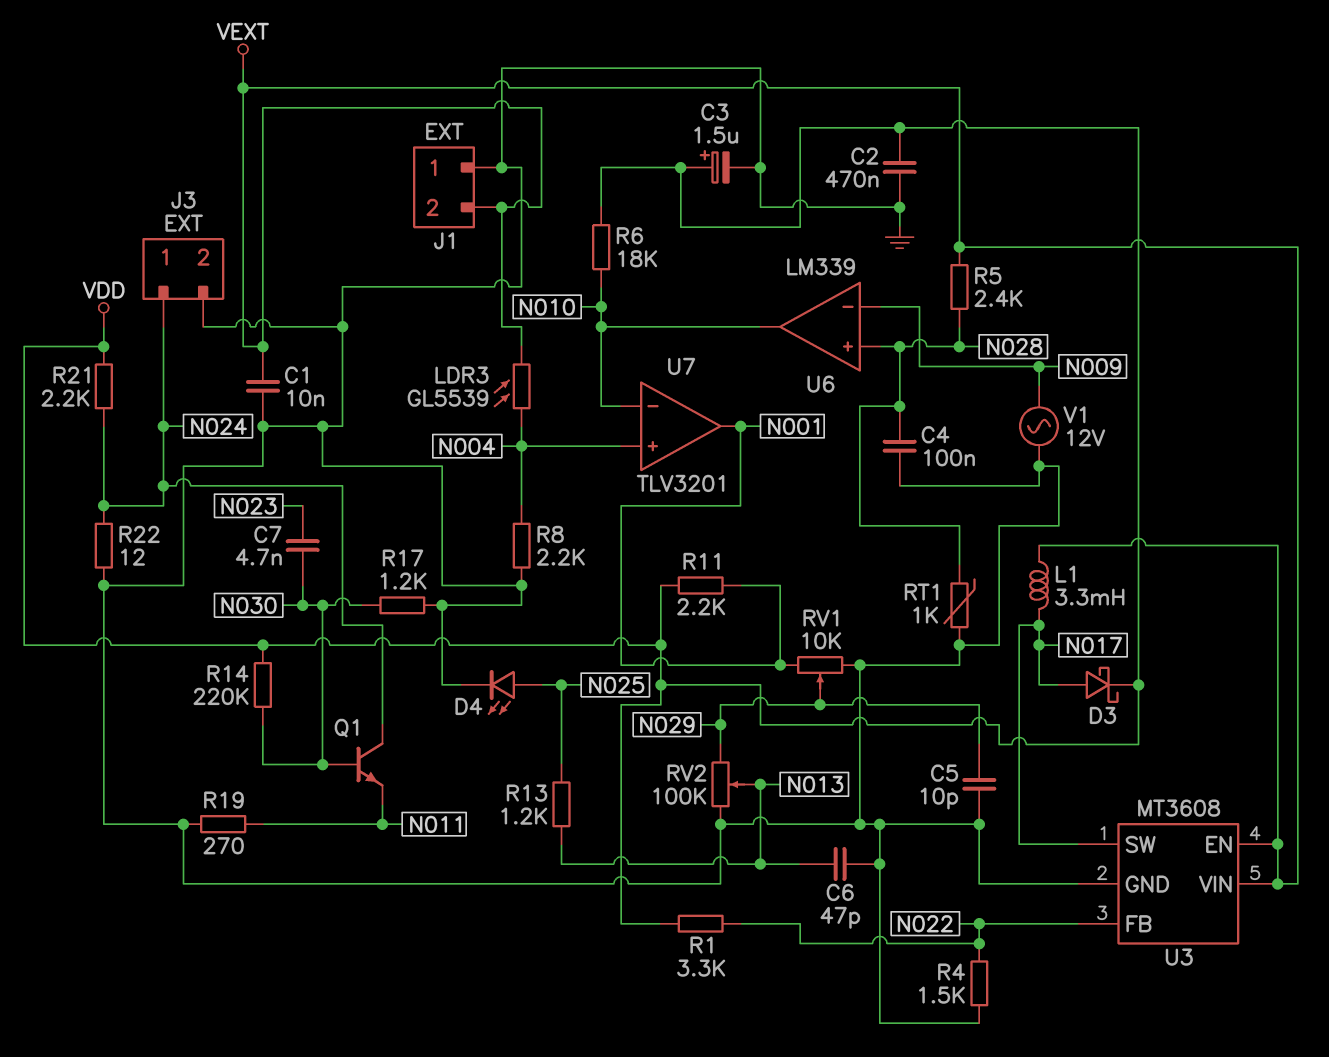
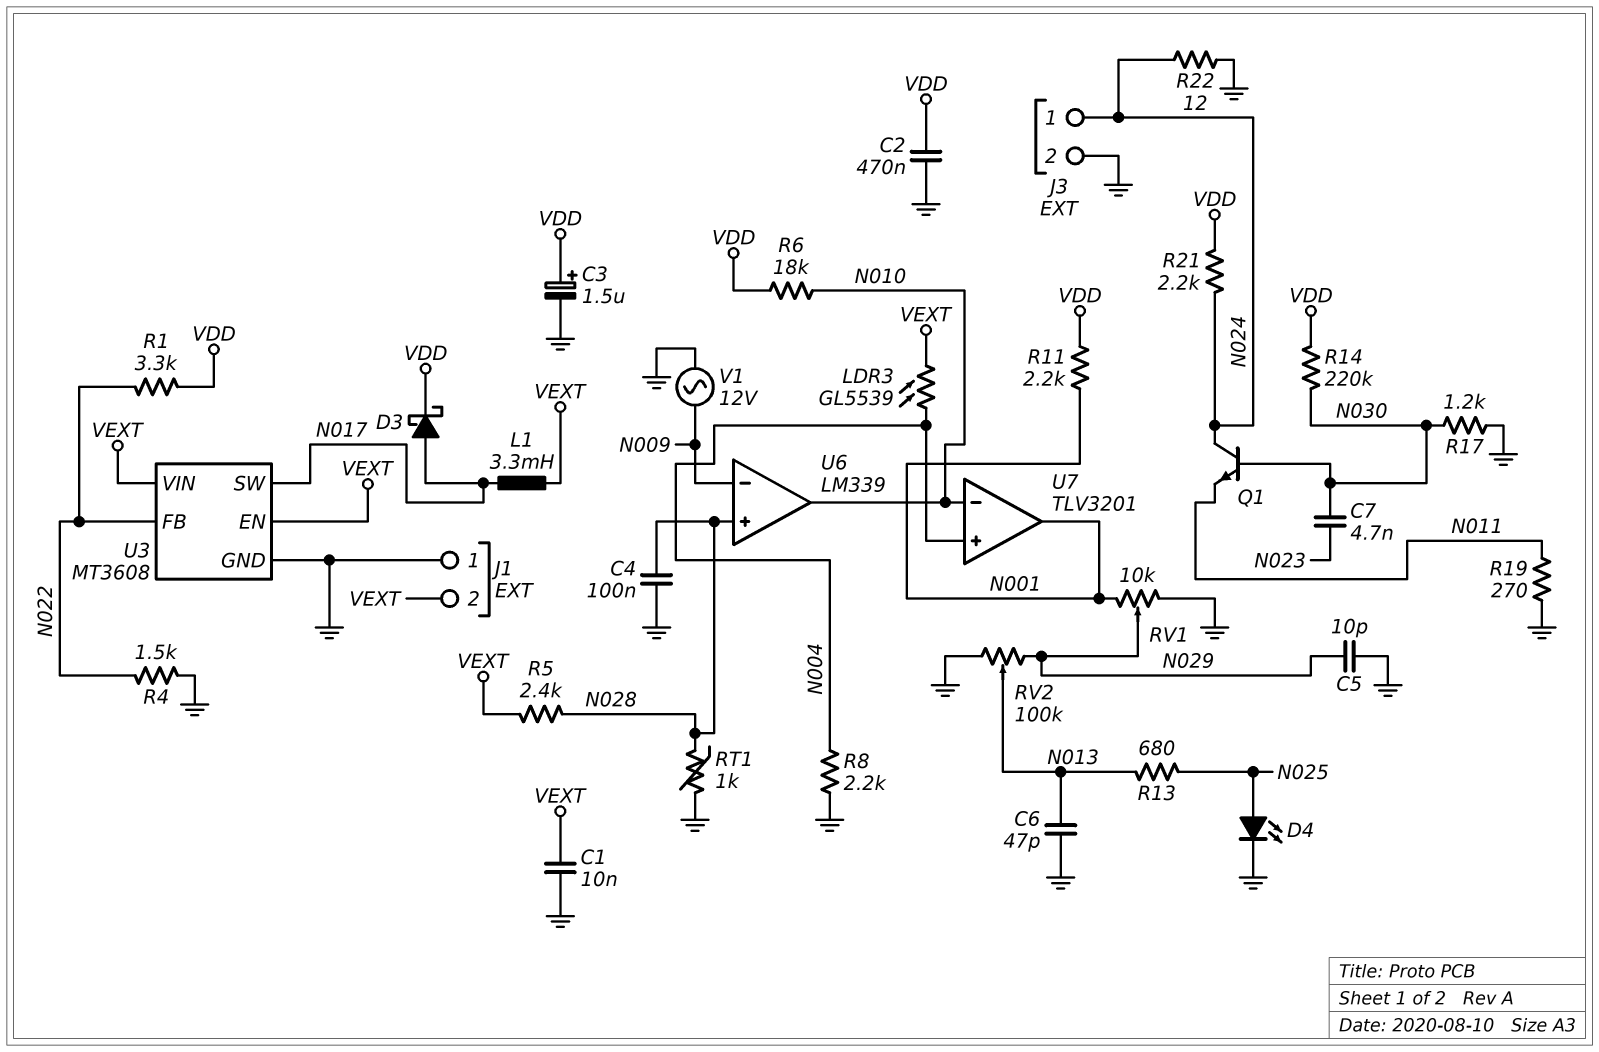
R13: 1.2k (N013, N025) -> 680 (N013, N025)

